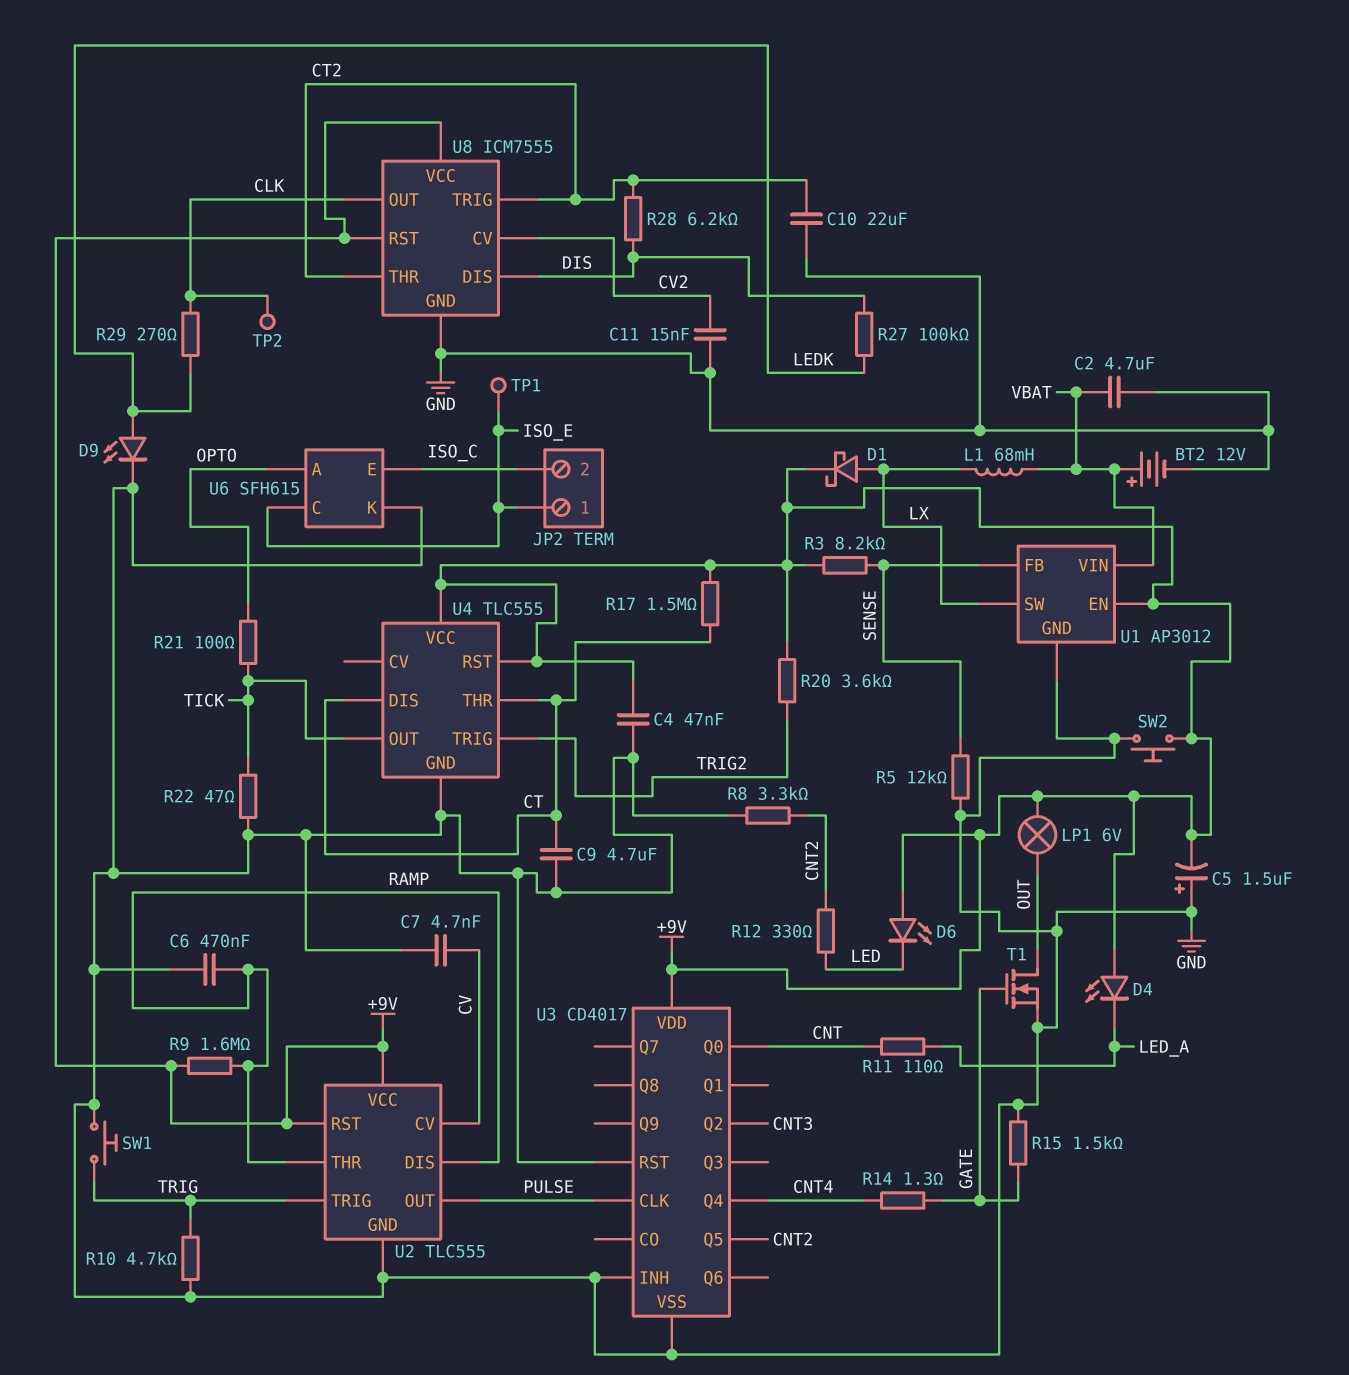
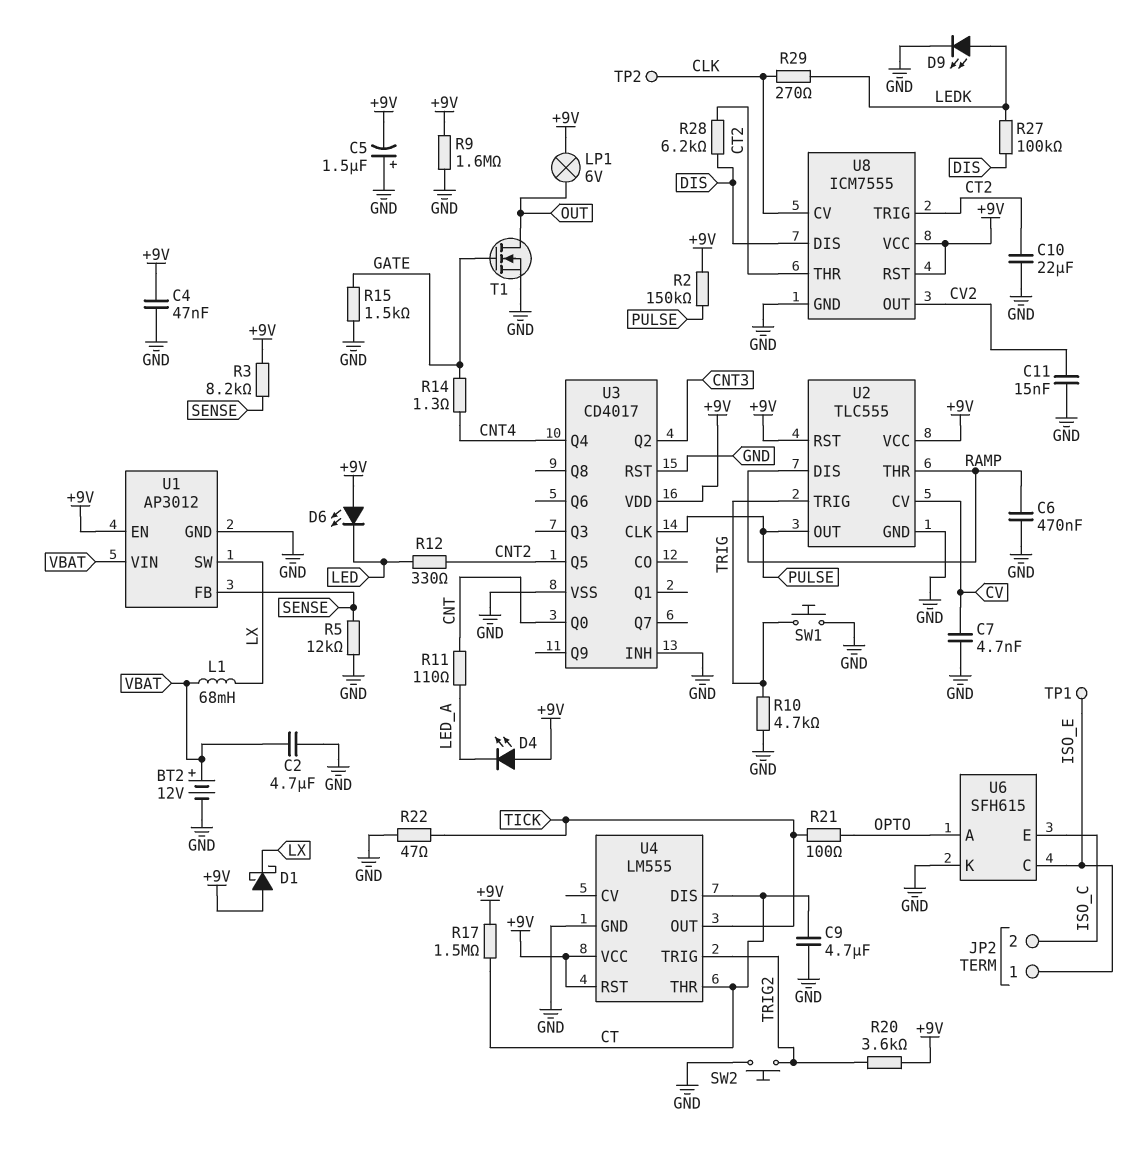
D1: schottky (A LX, K +9V) -> schottky (A +9V, K LX)
R2: none -> 150k (+9V, PULSE)
R8: 3.3k (CNT2, GND) -> none
R9: 1.6M (+9V, RAMP) -> 1.6M (+9V, GND)
SW2: button (+9V, GND) -> button (GND, TRIG2)
U4: TLC555 -> LM555
U8 pin CV: CV2 -> CLK
U8 pin OUT: CLK -> CV2

